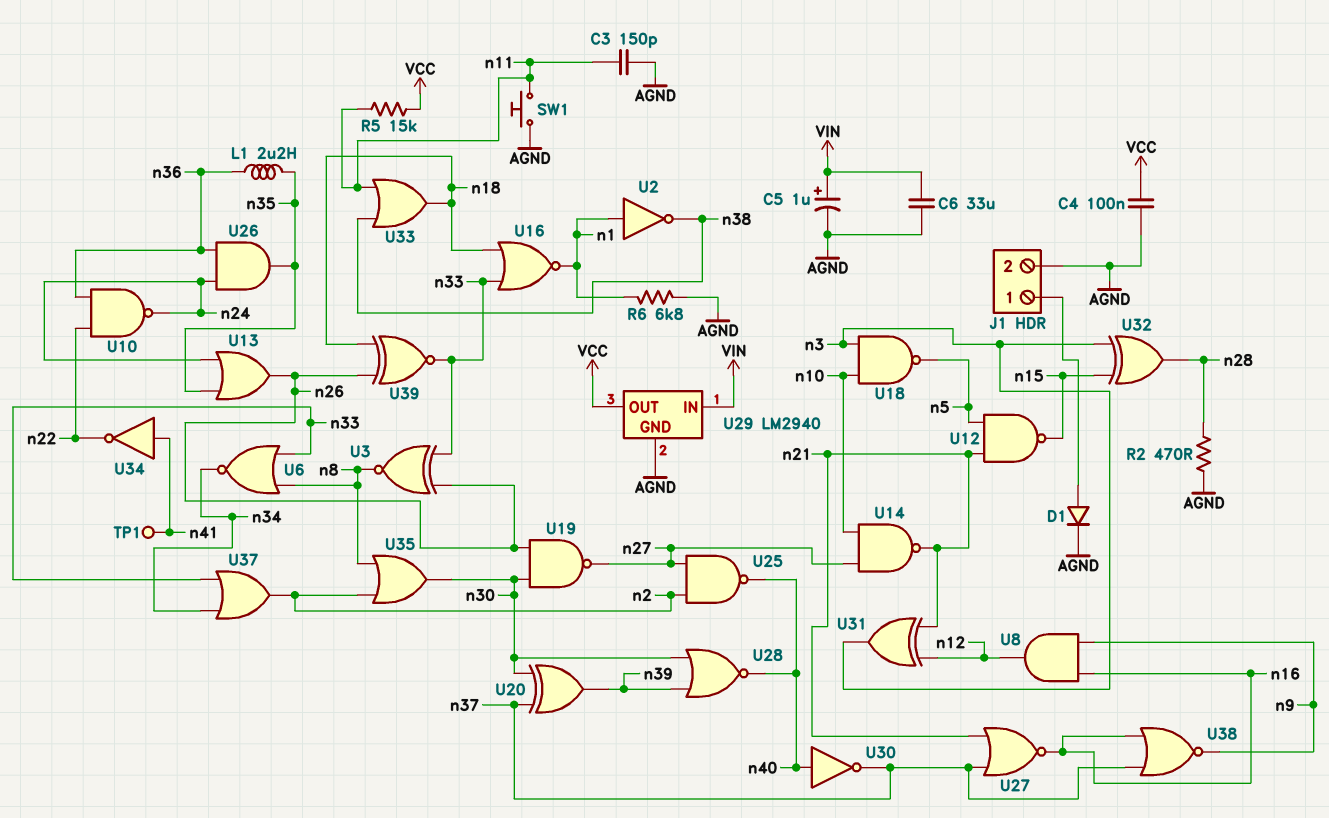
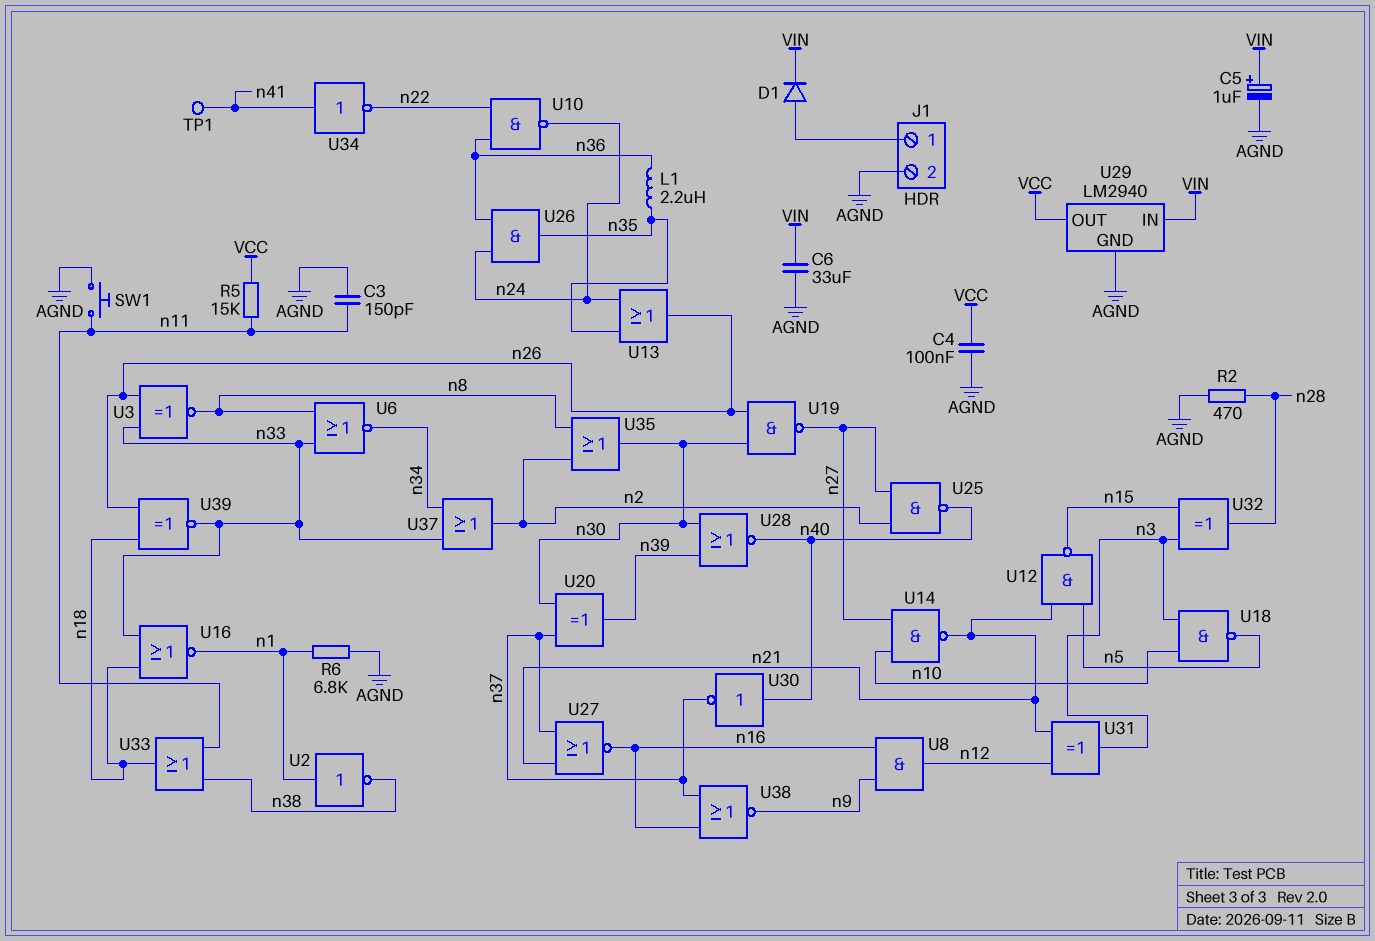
D1: diode (A J1/1, K AGND) -> diode (A J1/1, K VIN)

